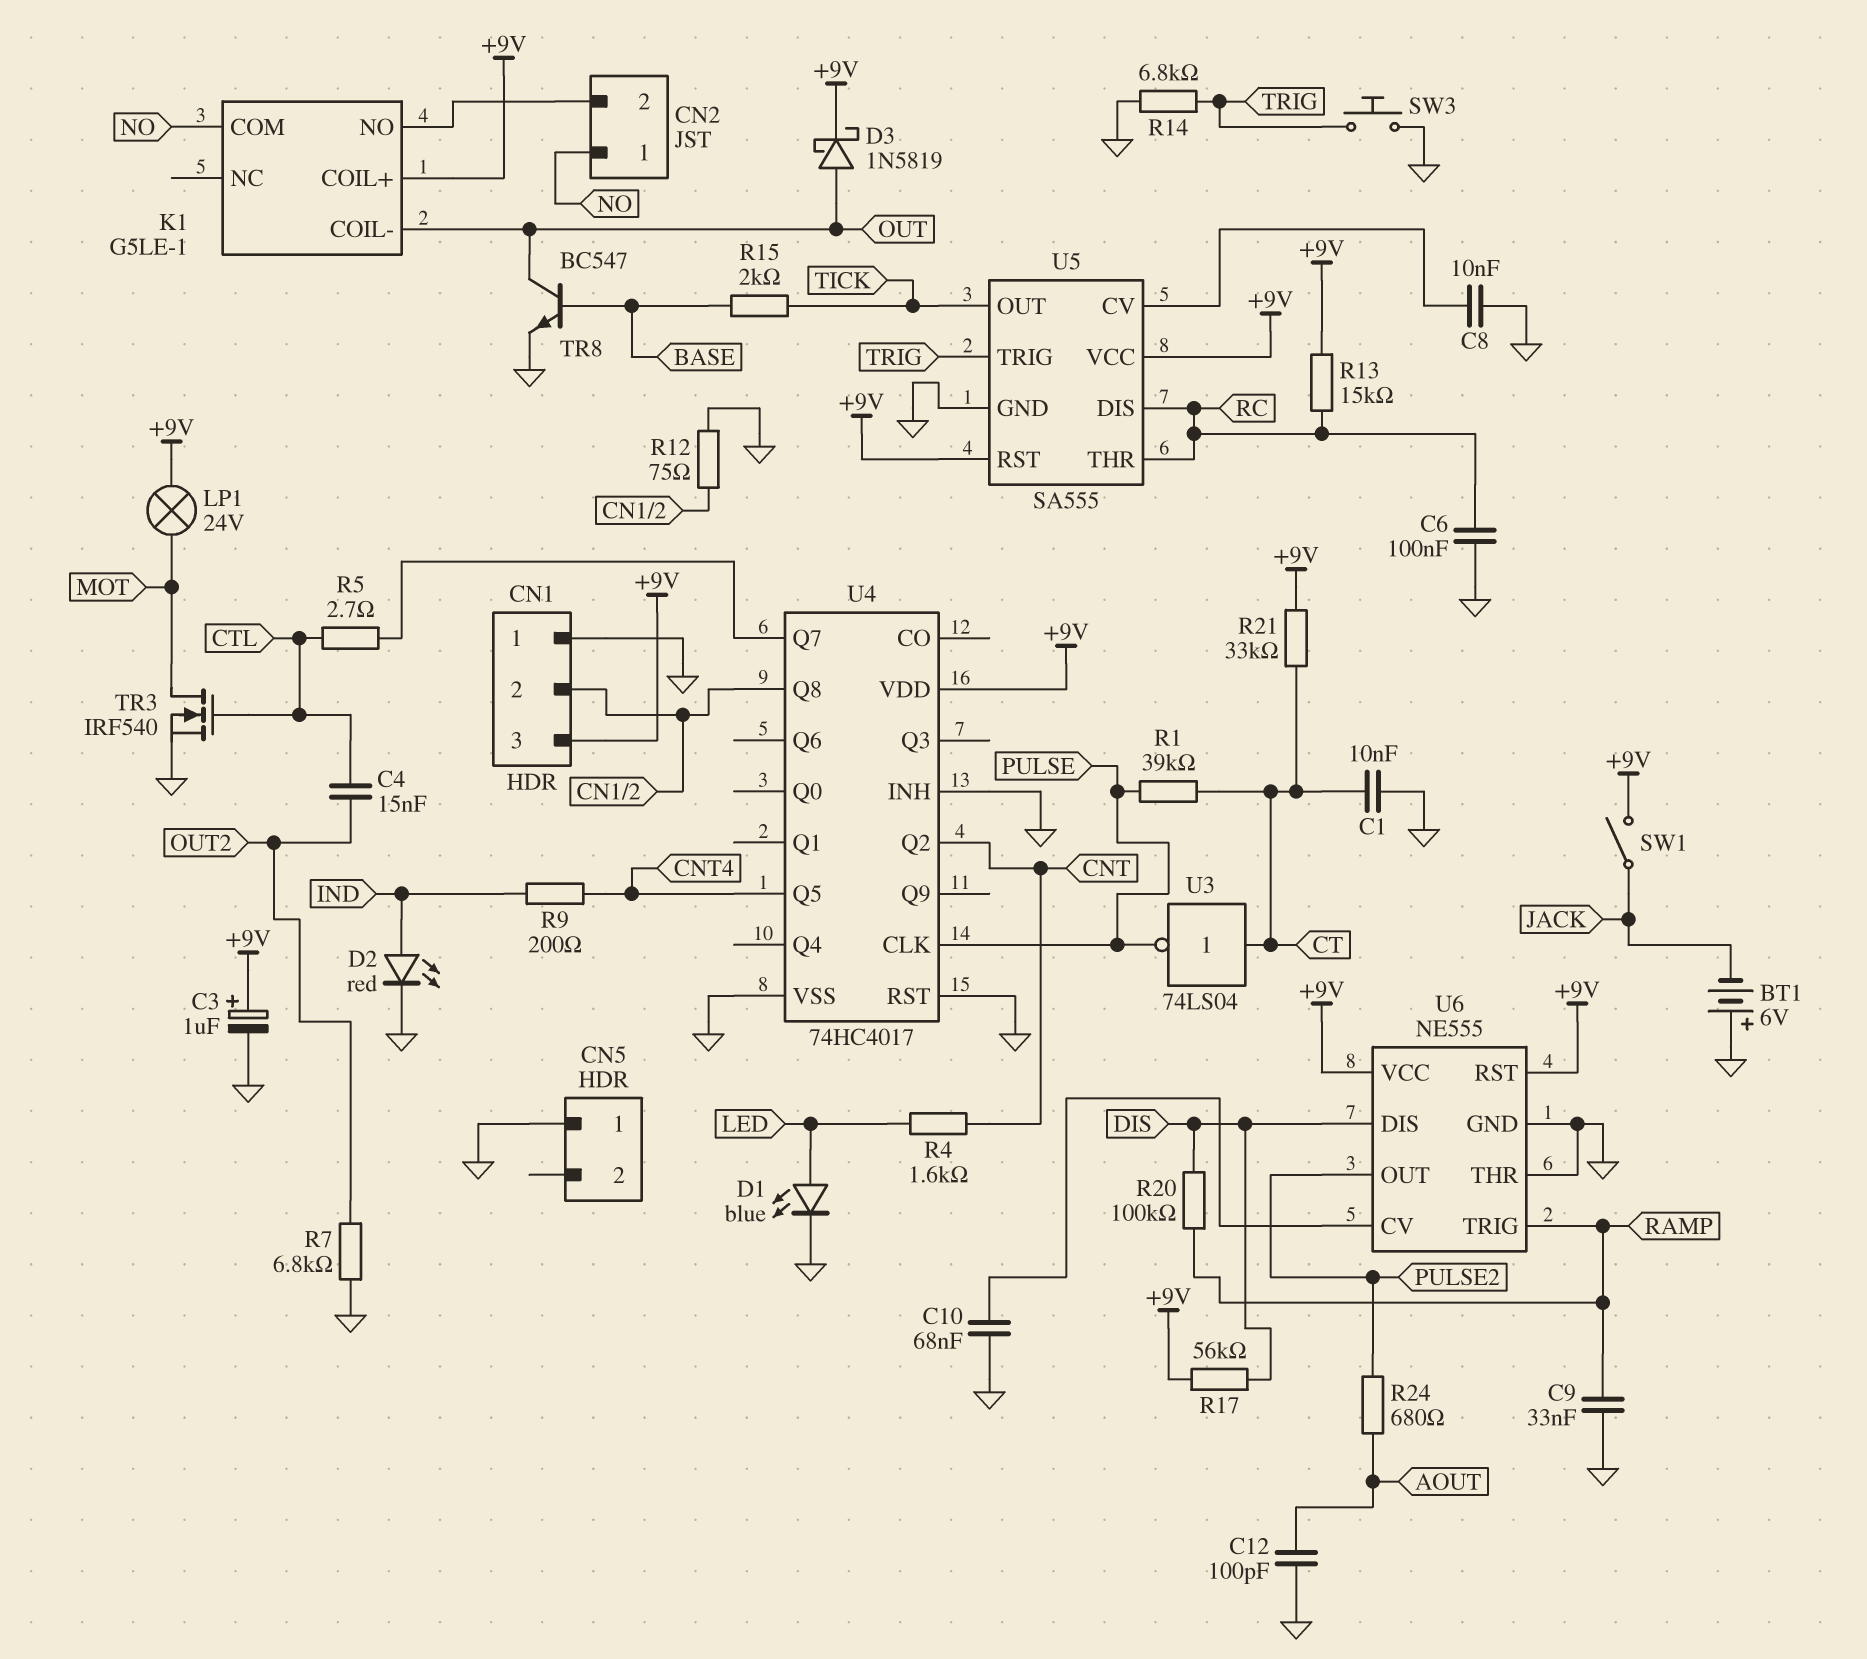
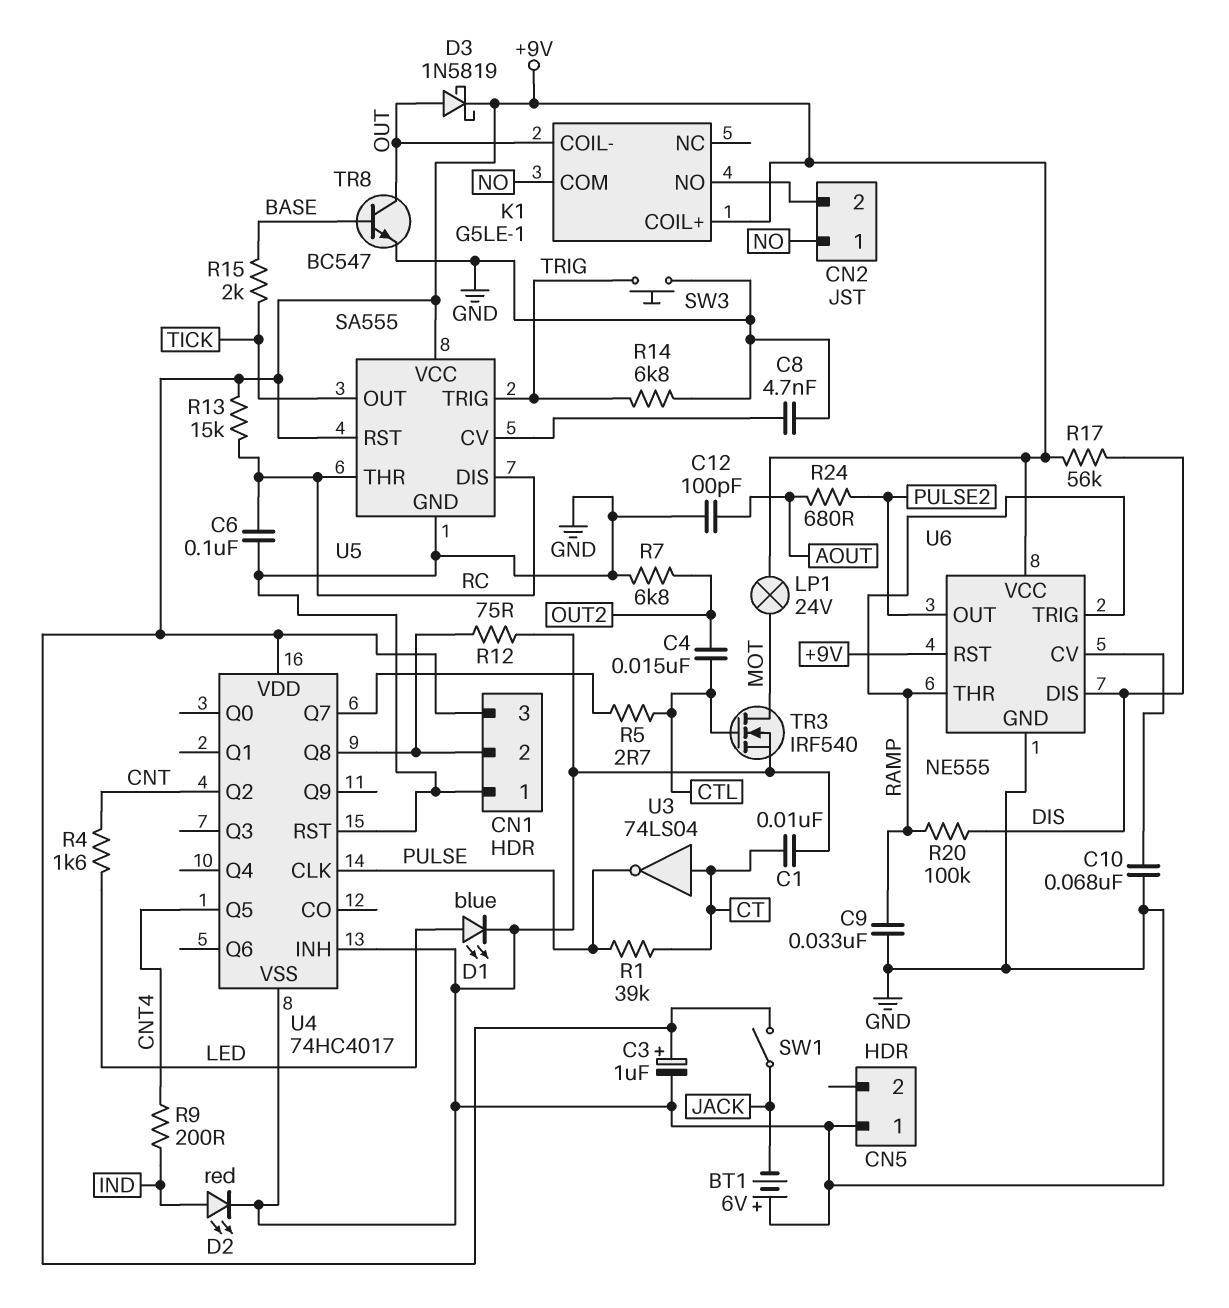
C8: 10nF (GND, U5/CV) -> 4.7nF (GND, U5/CV)
R21: 33k (+9V, CT) -> none
U6 pin THR: GND -> RAMP

